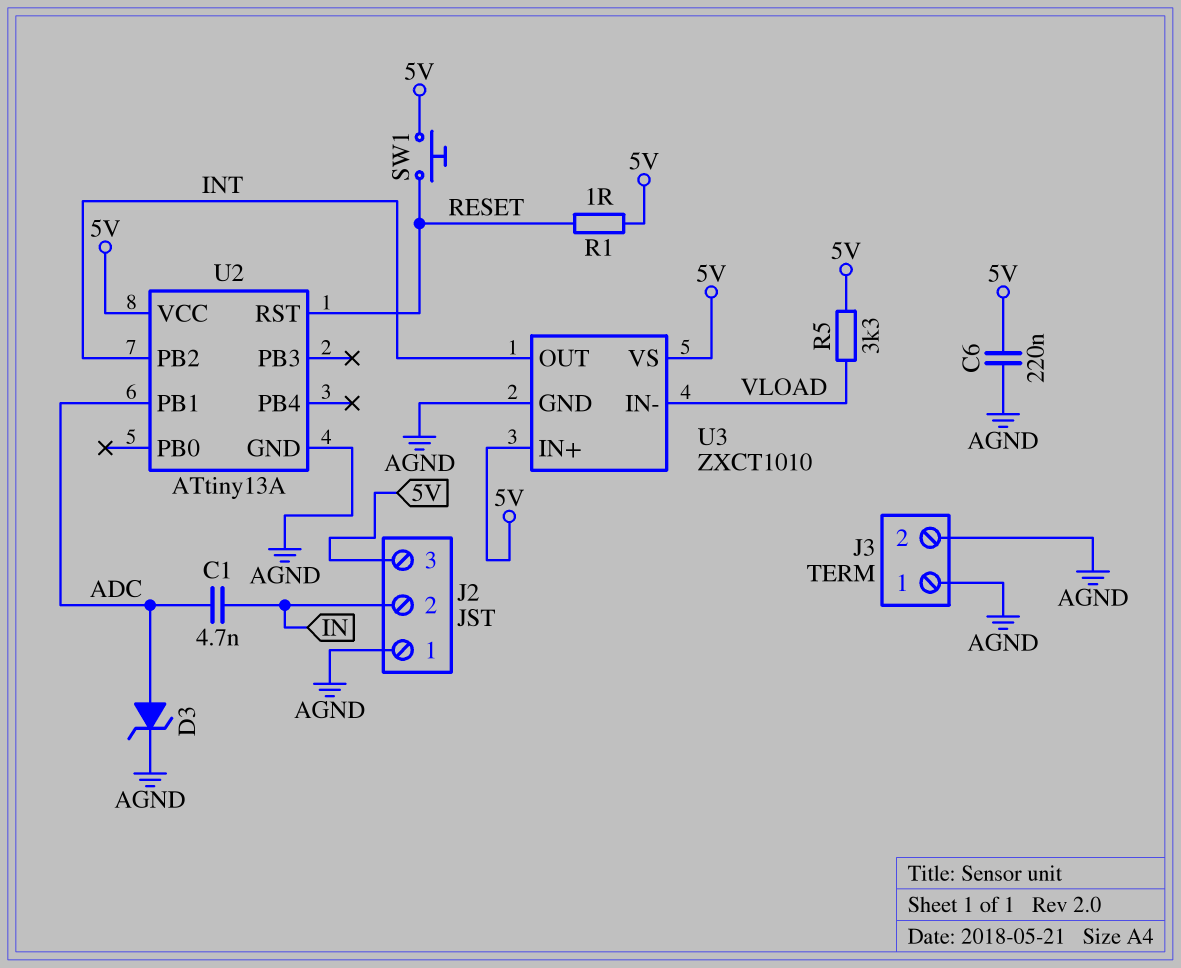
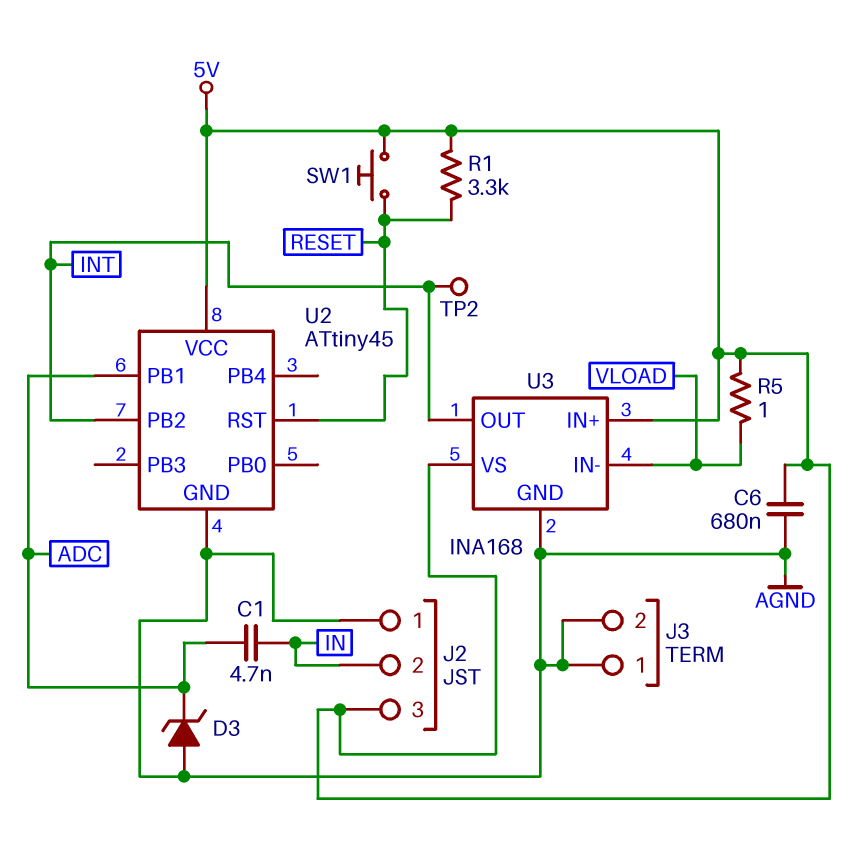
C6: 220nF (5V, AGND) -> 680nF (5V, AGND)
D3: zener (A ADC, K AGND) -> zener (A AGND, K ADC)
R1: 1 (5V, RESET) -> 3.3k (5V, RESET)
R5: 3.3k (5V, VLOAD) -> 1 (5V, VLOAD)
TP2: none -> test point (INT)
U2: ATtiny13A -> ATtiny45
U3: ZXCT1010 -> INA168

